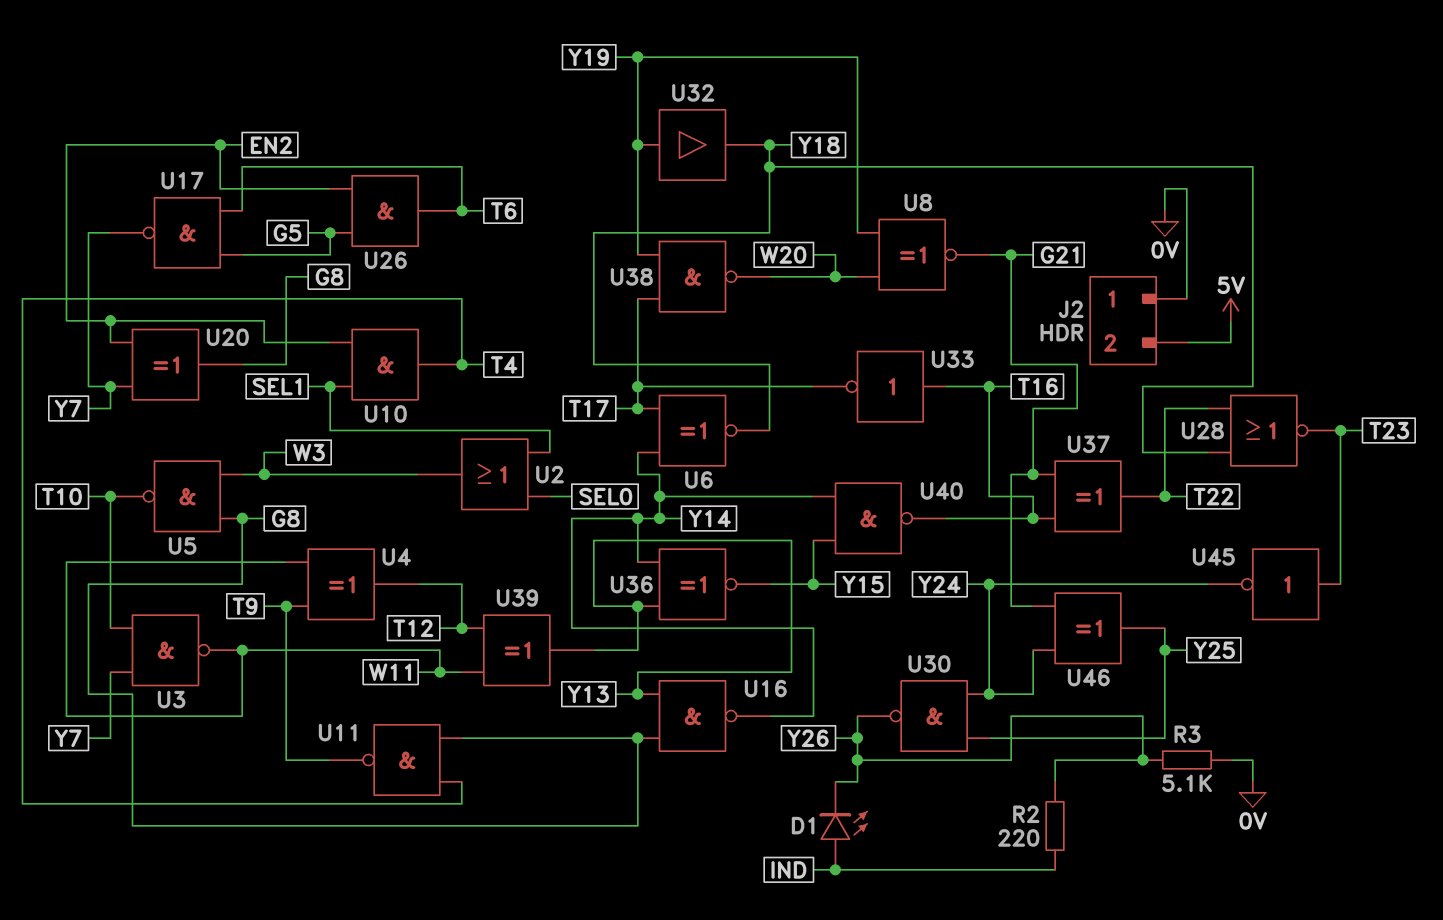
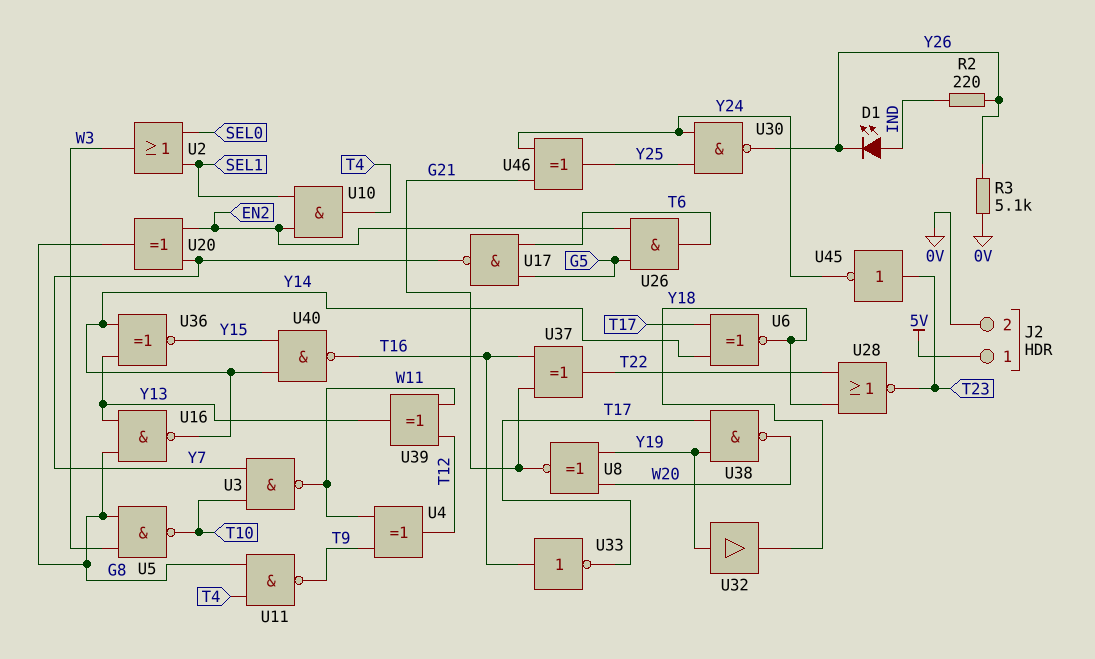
J2 pin 1: 0V -> 5V
J2 pin 2: 5V -> 0V

